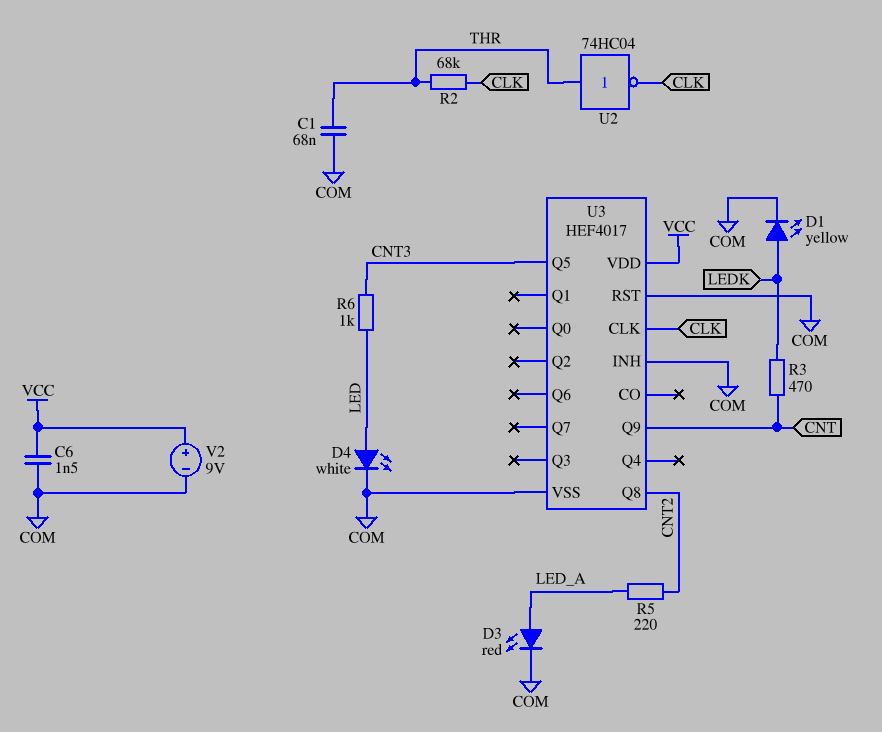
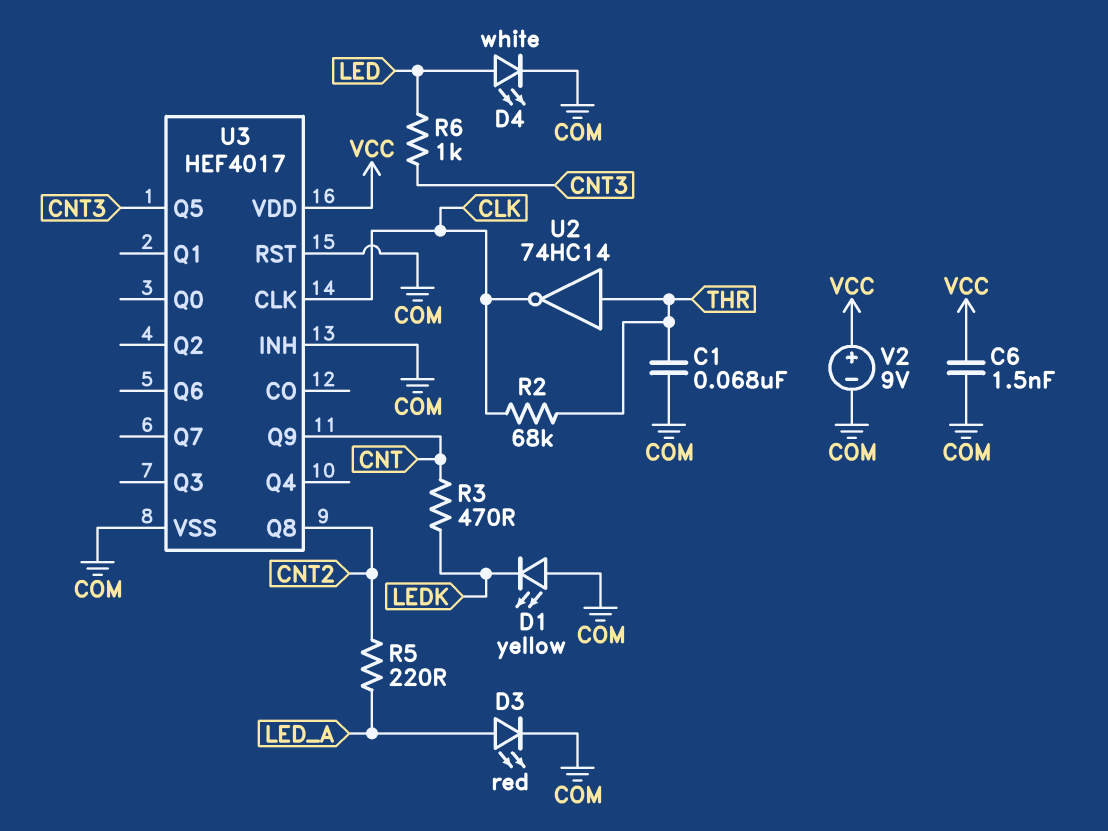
D1: LED yellow (A LEDK, K COM) -> LED yellow (A COM, K LEDK)
U2: NOT 74HC04 (in THR, out CLK) -> NOT 74HC14 (in THR, out CLK)

